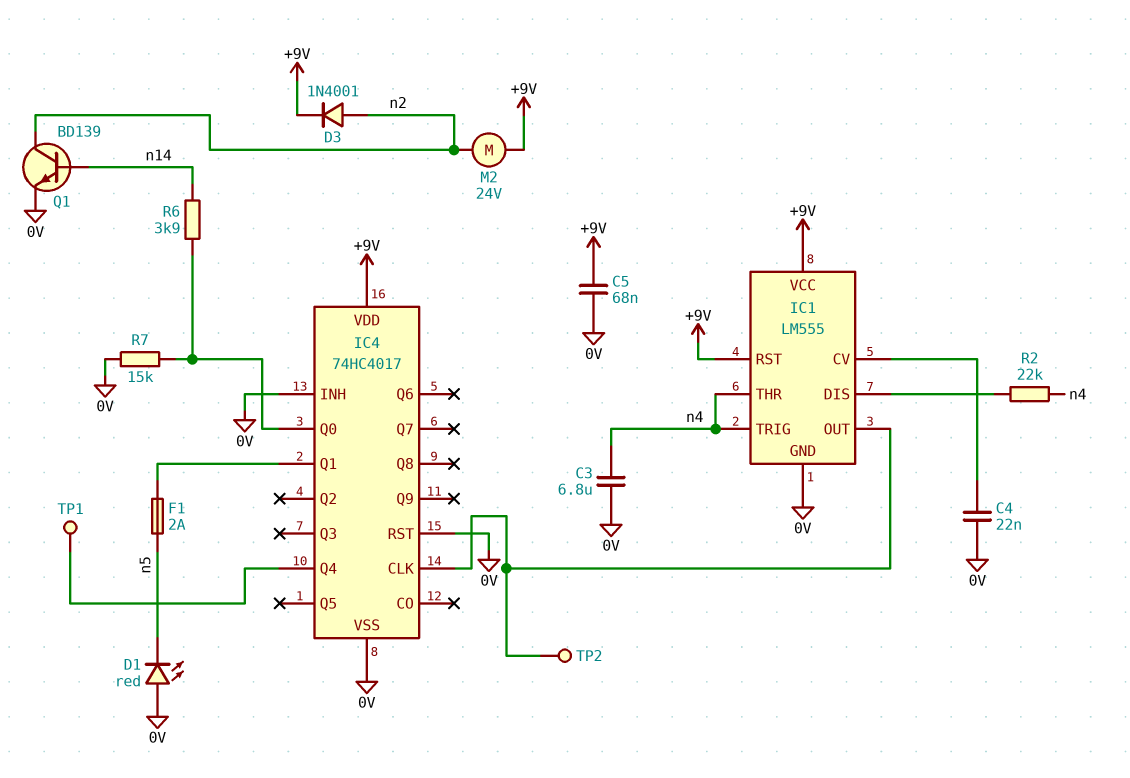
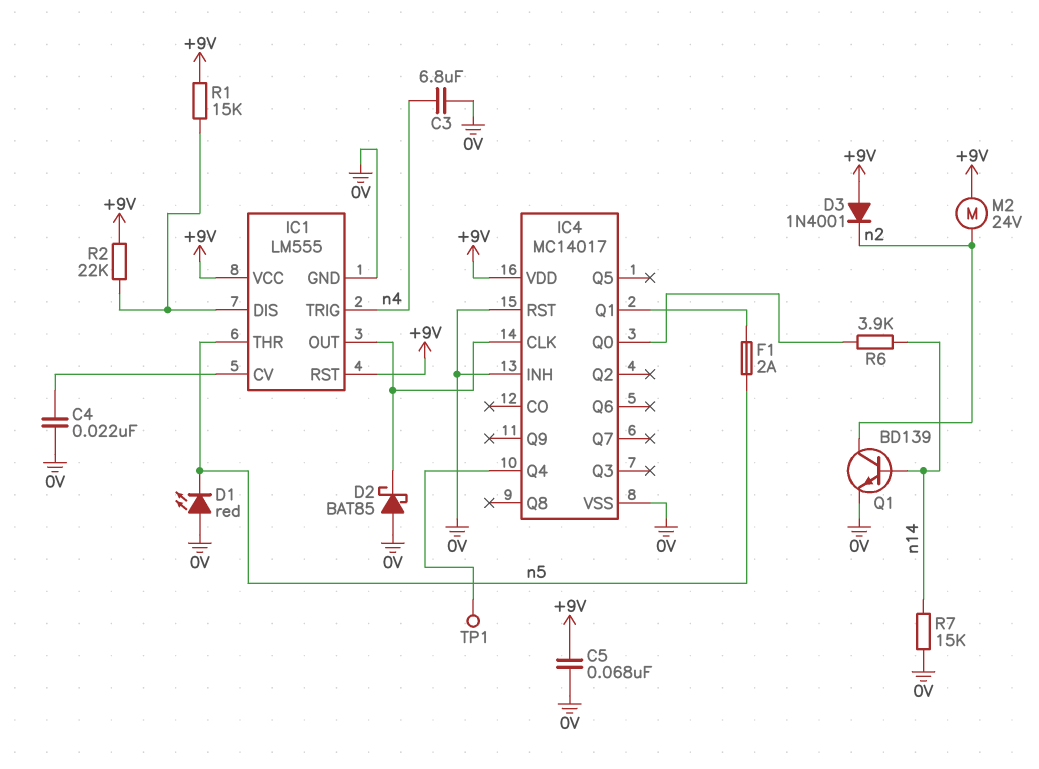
D2: none -> schottky BAT85 (A 0V, K IC1/OUT)
D3: diode 1N4001 (A n2, K +9V) -> diode 1N4001 (A +9V, K n2)
IC1 pin THR: n4 -> n5
IC4: 74HC4017 -> MC14017
R1: none -> 15k (+9V, IC1/DIS)
R2: 22k (IC1/DIS, n4) -> 22k (+9V, IC1/DIS)
R7: 15k (0V, IC4/Q0) -> 15k (0V, n14)
TP2: test point (IC1/OUT) -> none

